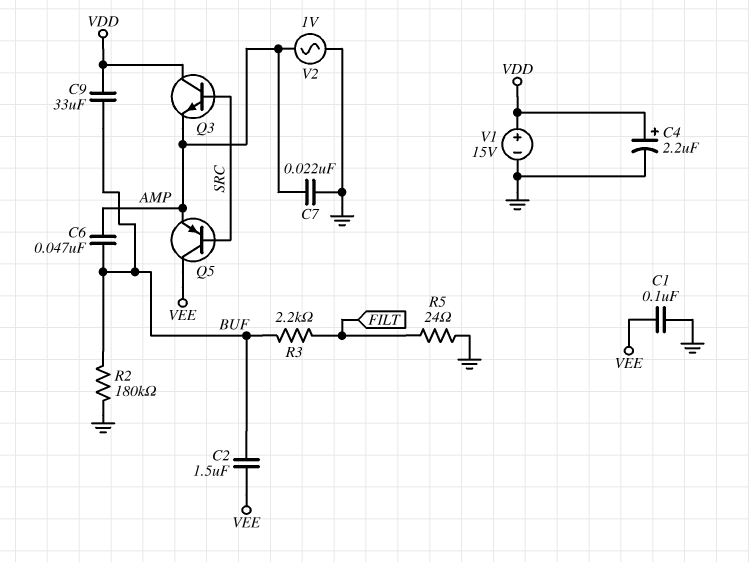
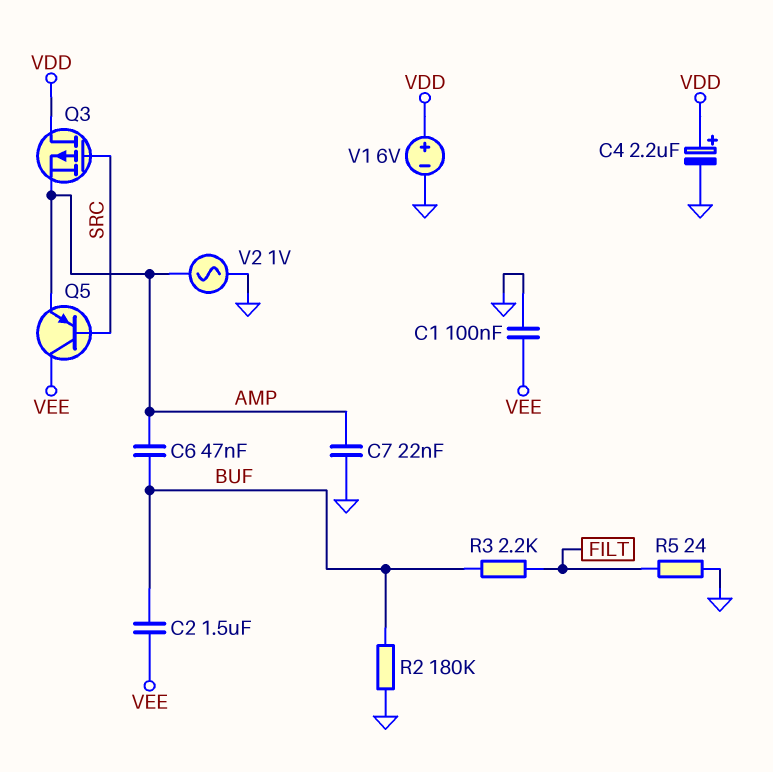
C9: 33uF (BUF, VDD) -> none
Q3: NPN (B SRC, C VDD, E AMP) -> PMOS (G SRC, D VDD, S AMP)
V1: 15V (plus VDD, minus GND) -> 6V (plus VDD, minus GND)

